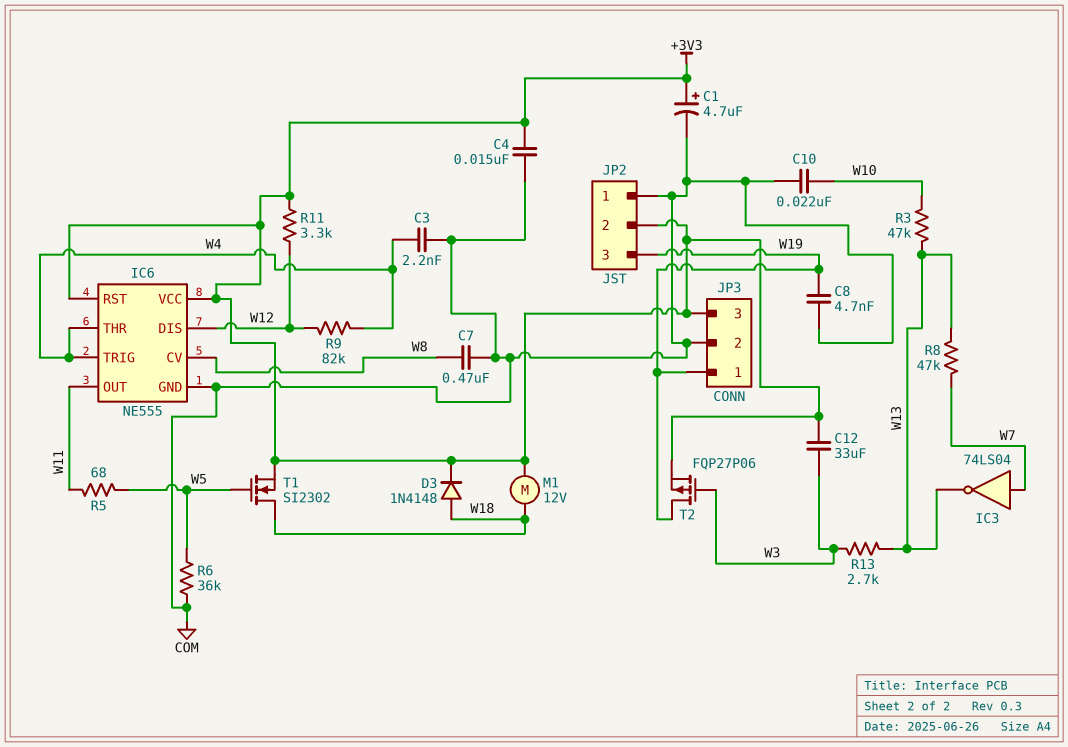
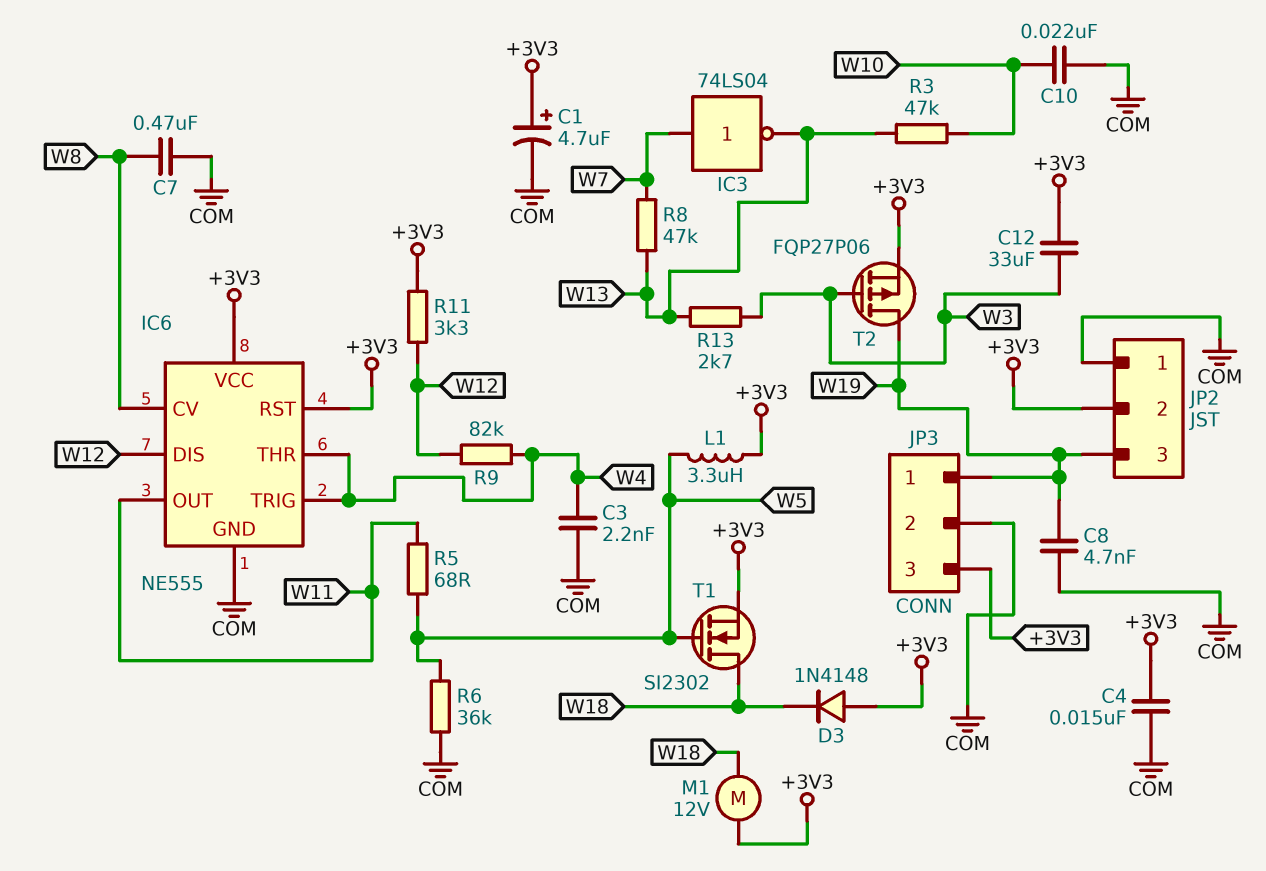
D3: diode 1N4148 (A W18, K +3V3) -> diode 1N4148 (A +3V3, K W18)
L1: none -> 3.3uH (+3V3, W5)

